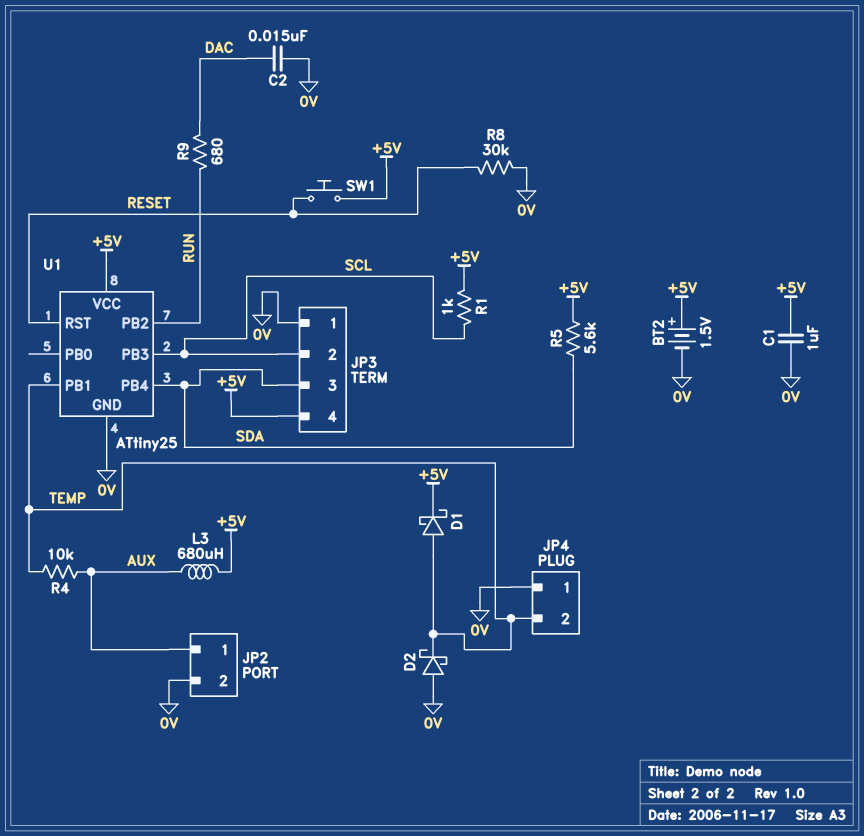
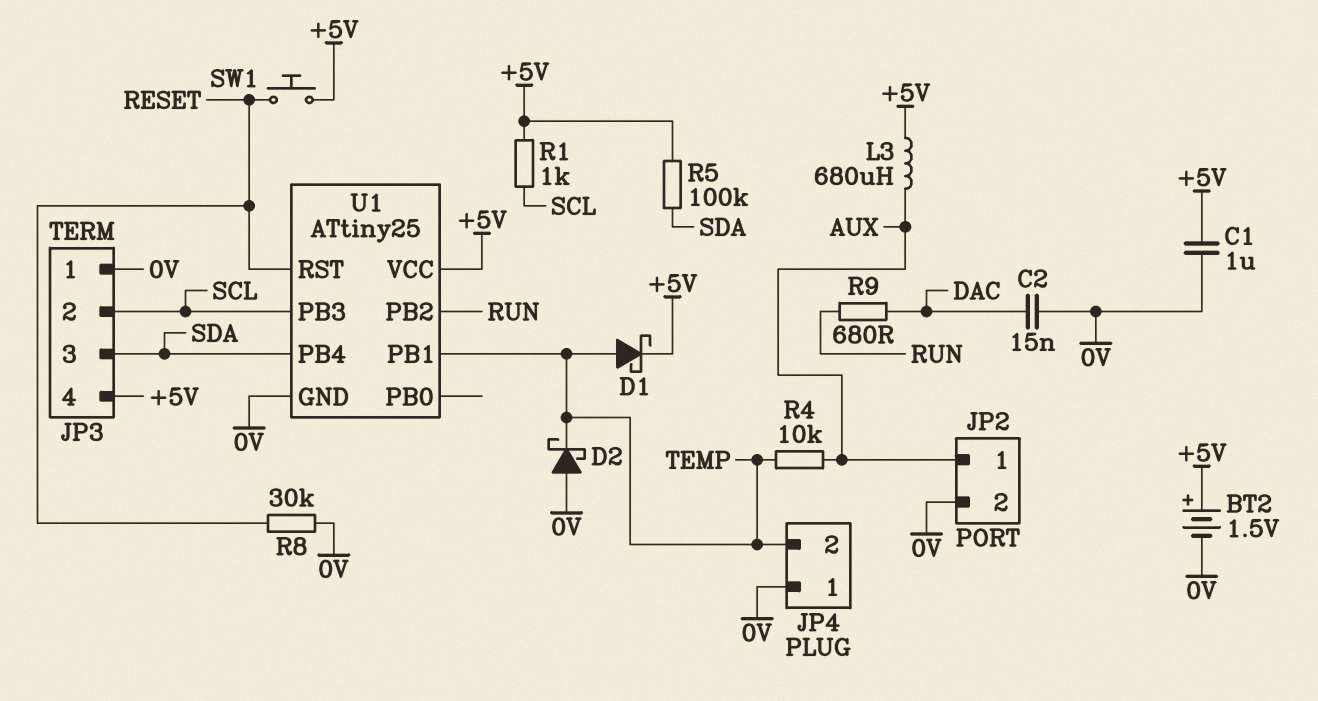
R5: 5.6k (+5V, SDA) -> 100k (+5V, SDA)

